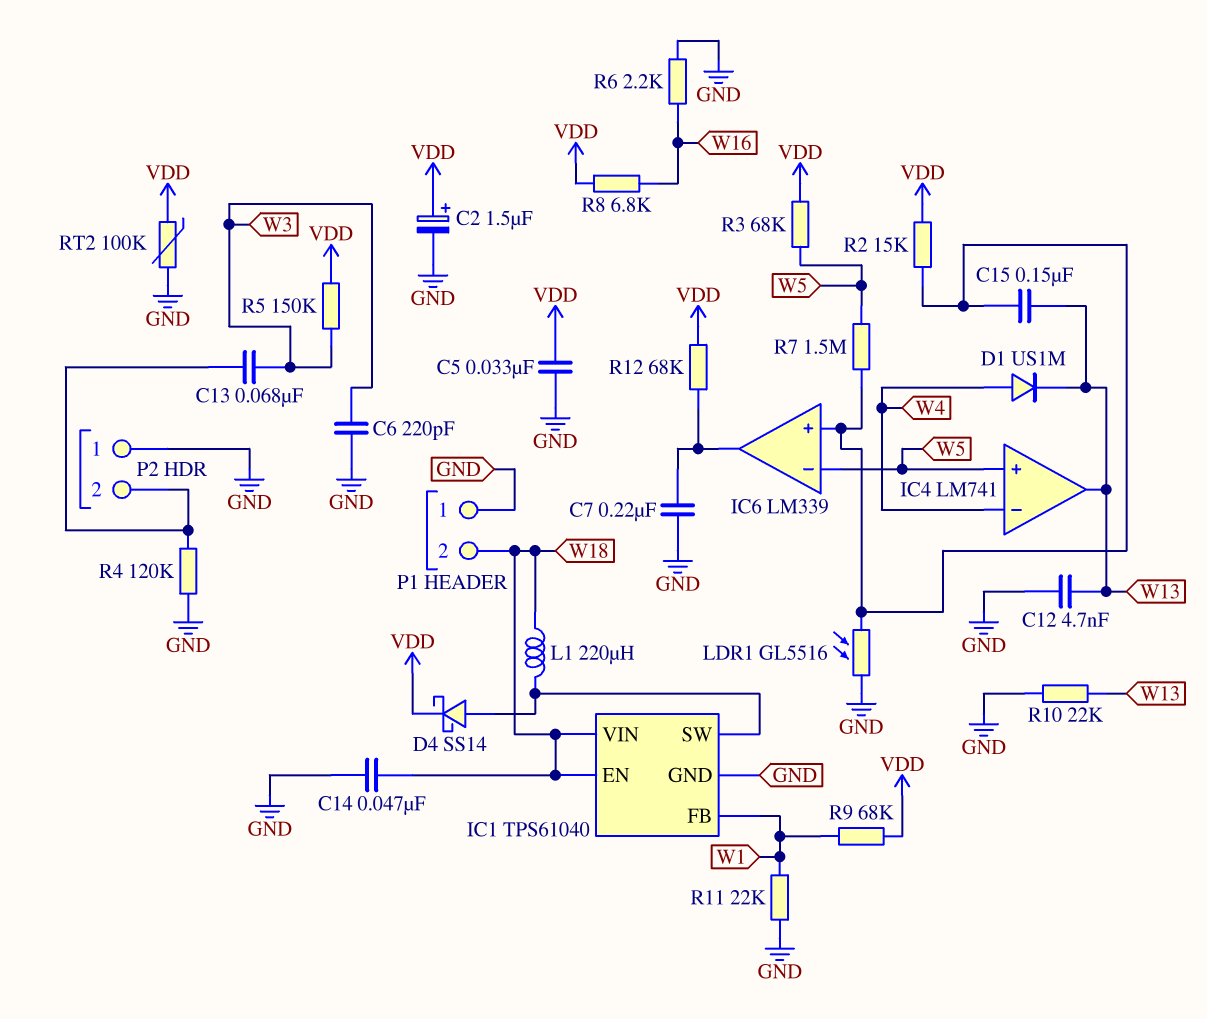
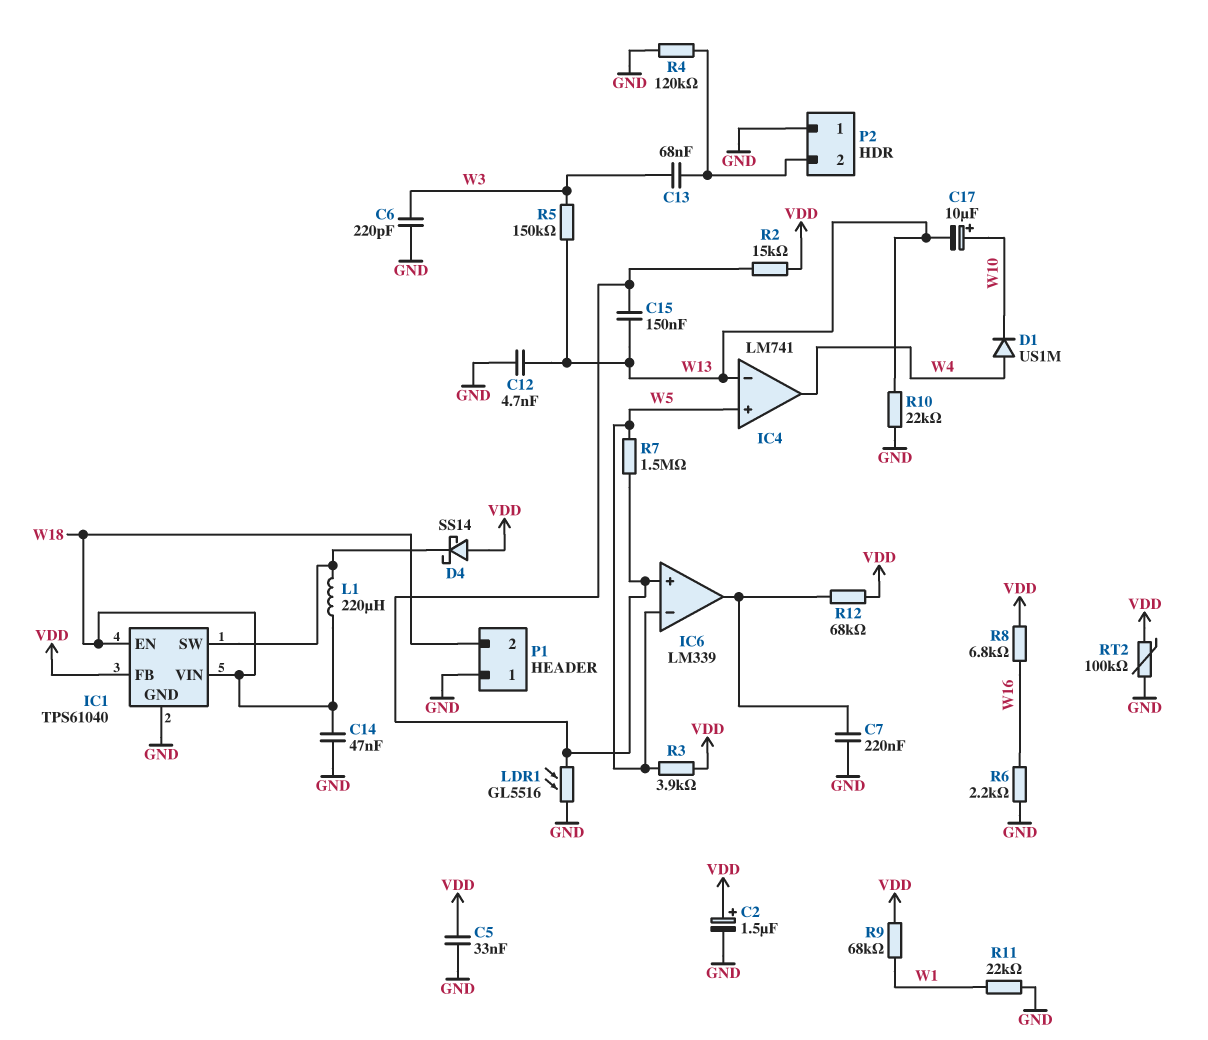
C17: none -> 10uF (plus W10, minus W13)
D1: diode US1M (A W4, K W13) -> diode US1M (A W4, K W10)
D4: schottky SS14 (A IC1/SW, K VDD) -> schottky SS14 (A VDD, K IC1/SW)
IC1 pin FB: W1 -> VDD
IC4 pin in-: W4 -> W13
IC4 pin out: W13 -> W4
R3: 68k (VDD, W5) -> 3.9k (VDD, W5)
R5: 150k (VDD, W3) -> 150k (W3, W13)

